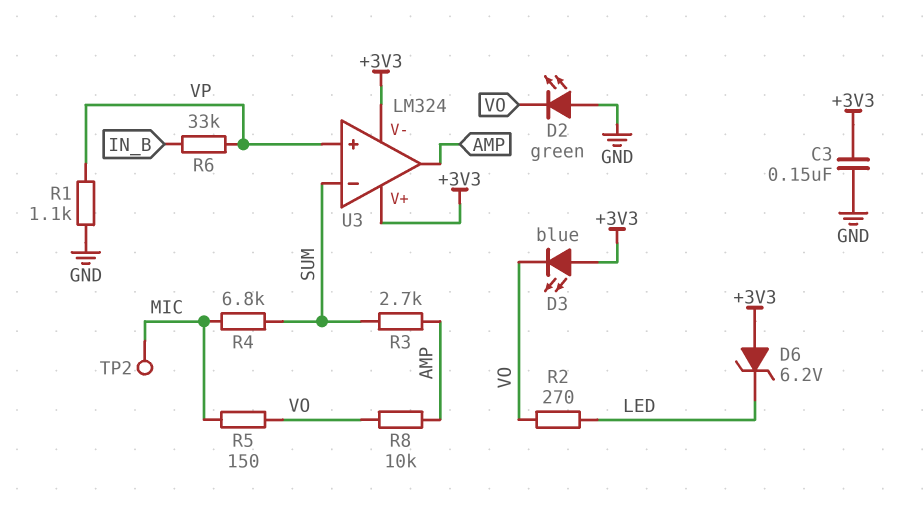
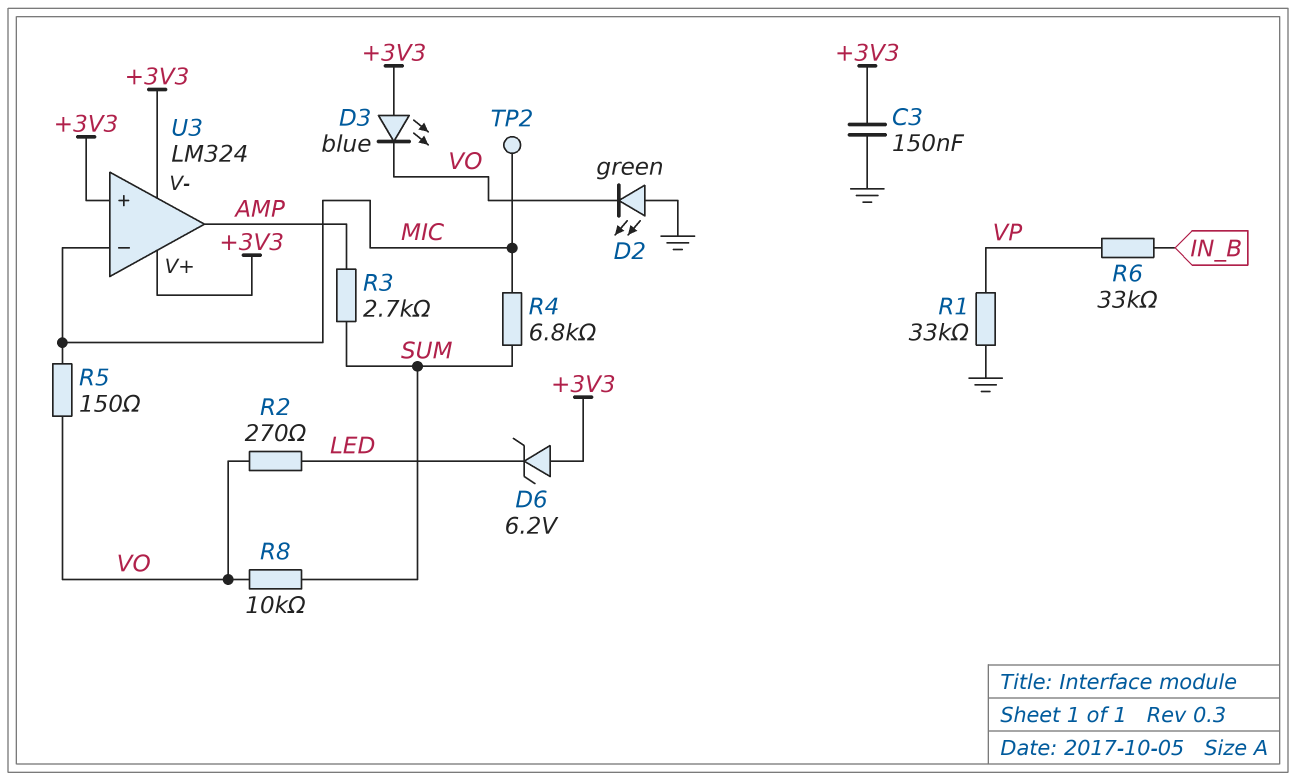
R1: 1.1k (GND, VP) -> 33k (GND, VP)
R8: 10k (AMP, VO) -> 10k (SUM, VO)
U3 pin in+: VP -> +3V3
U3 pin in-: SUM -> MIC

